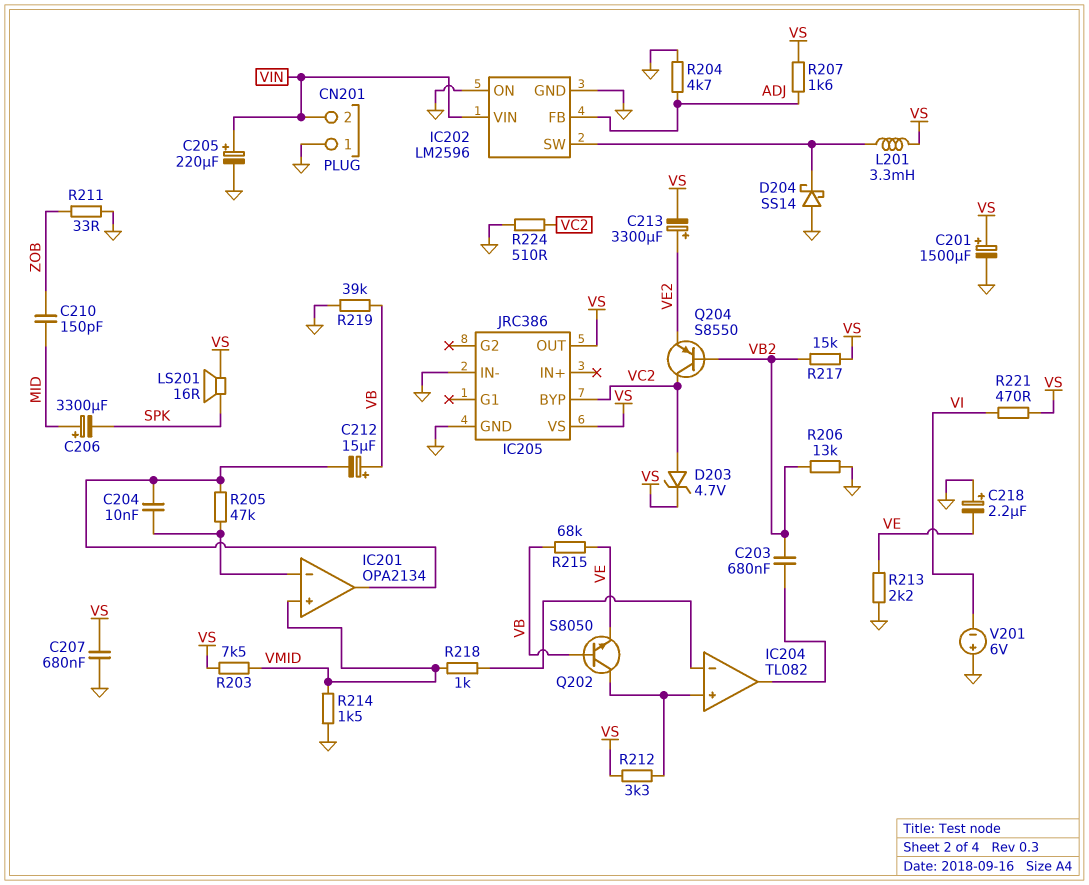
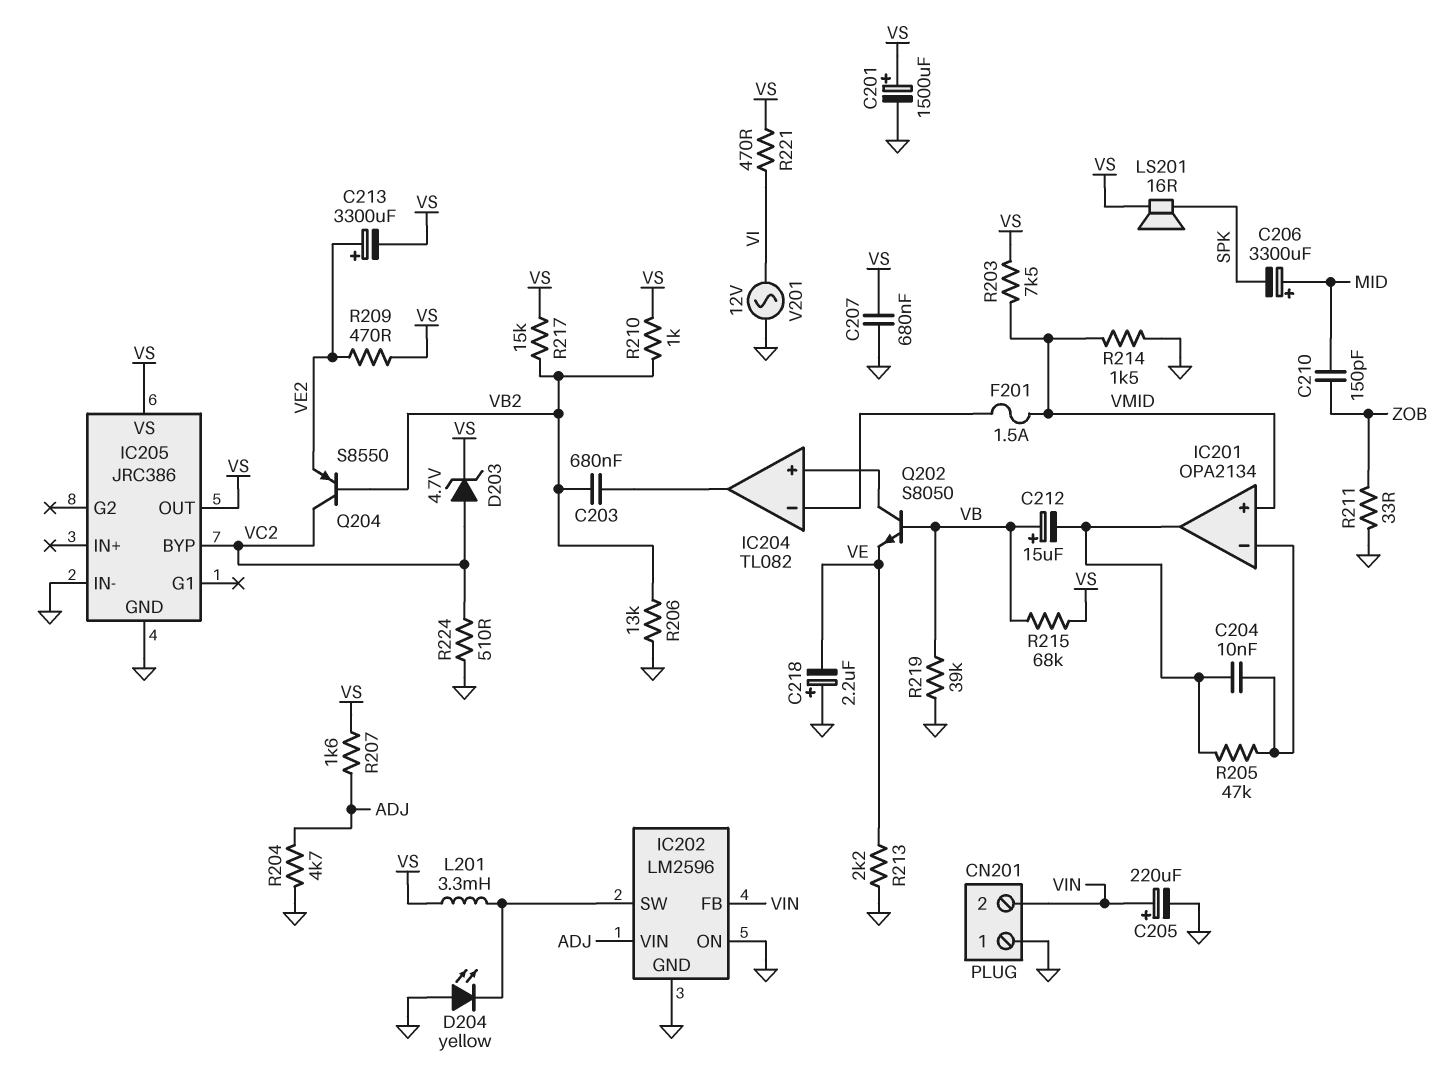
D204: schottky SS14 (A GND, K IC202/SW) -> LED yellow (A GND, K IC202/SW)
F201: none -> 1.5A (IC204/in-, VMID)
IC202 pin FB: ADJ -> VIN
IC202 pin VIN: VIN -> ADJ
R209: none -> 470 (VE2, VS)
R210: none -> 1k (VB2, VS)
R212: 3.3k (IC204/in+, VS) -> none
R215: 68k (VB, VE) -> 68k (VB, VS)
R218: 1k (IC204/in-, VMID) -> none
V201: 6V (plus GND, minus VI) -> AC 12V (GND, VI)

